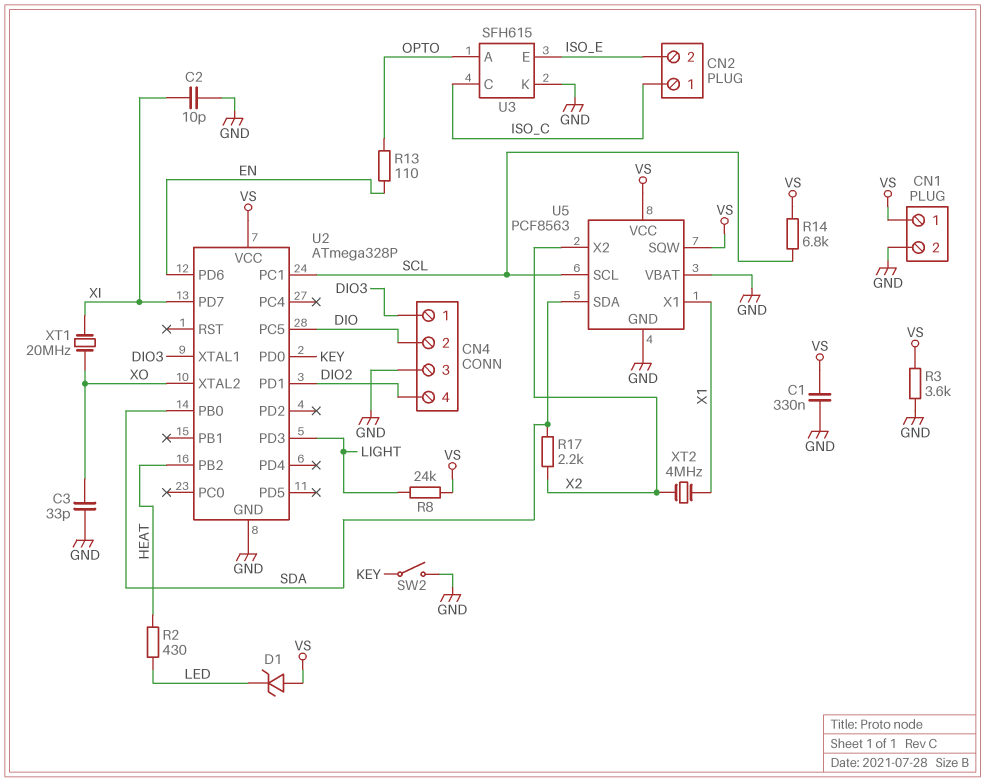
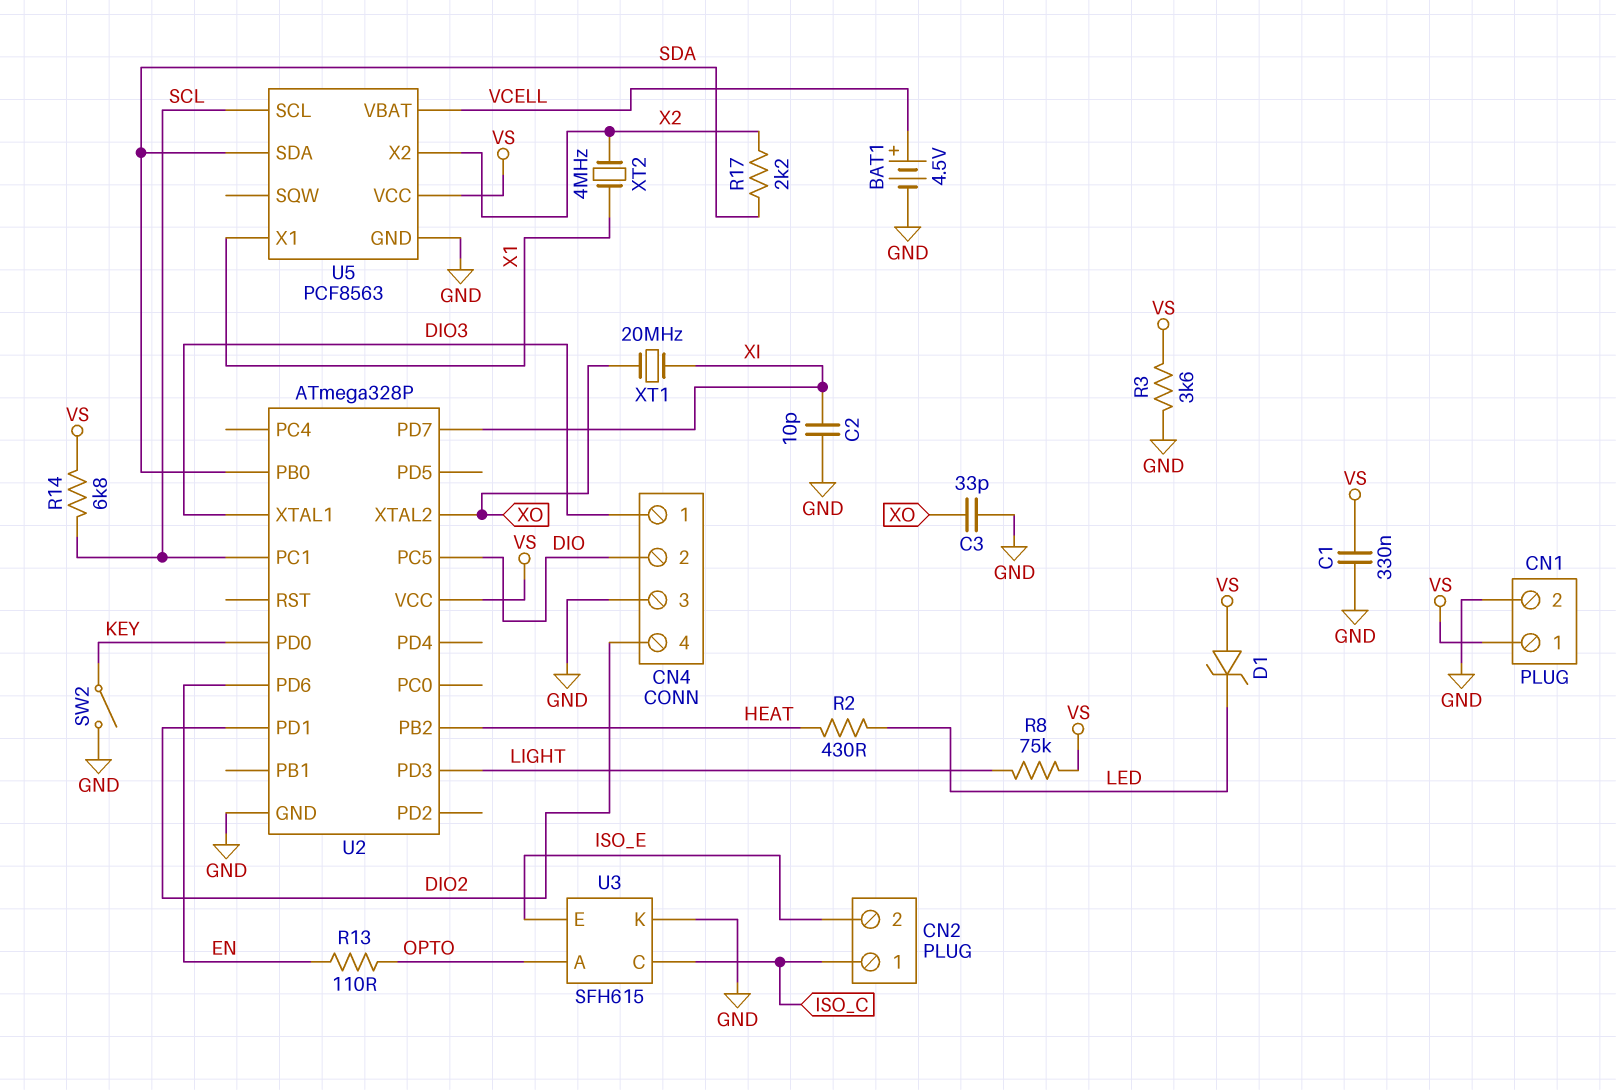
BAT1: none -> 4.5V (plus VCELL, minus GND)
R8: 24k (LIGHT, VS) -> 75k (LIGHT, VS)
U5 pin SQW: VS -> none
U5 pin VBAT: GND -> VCELL

